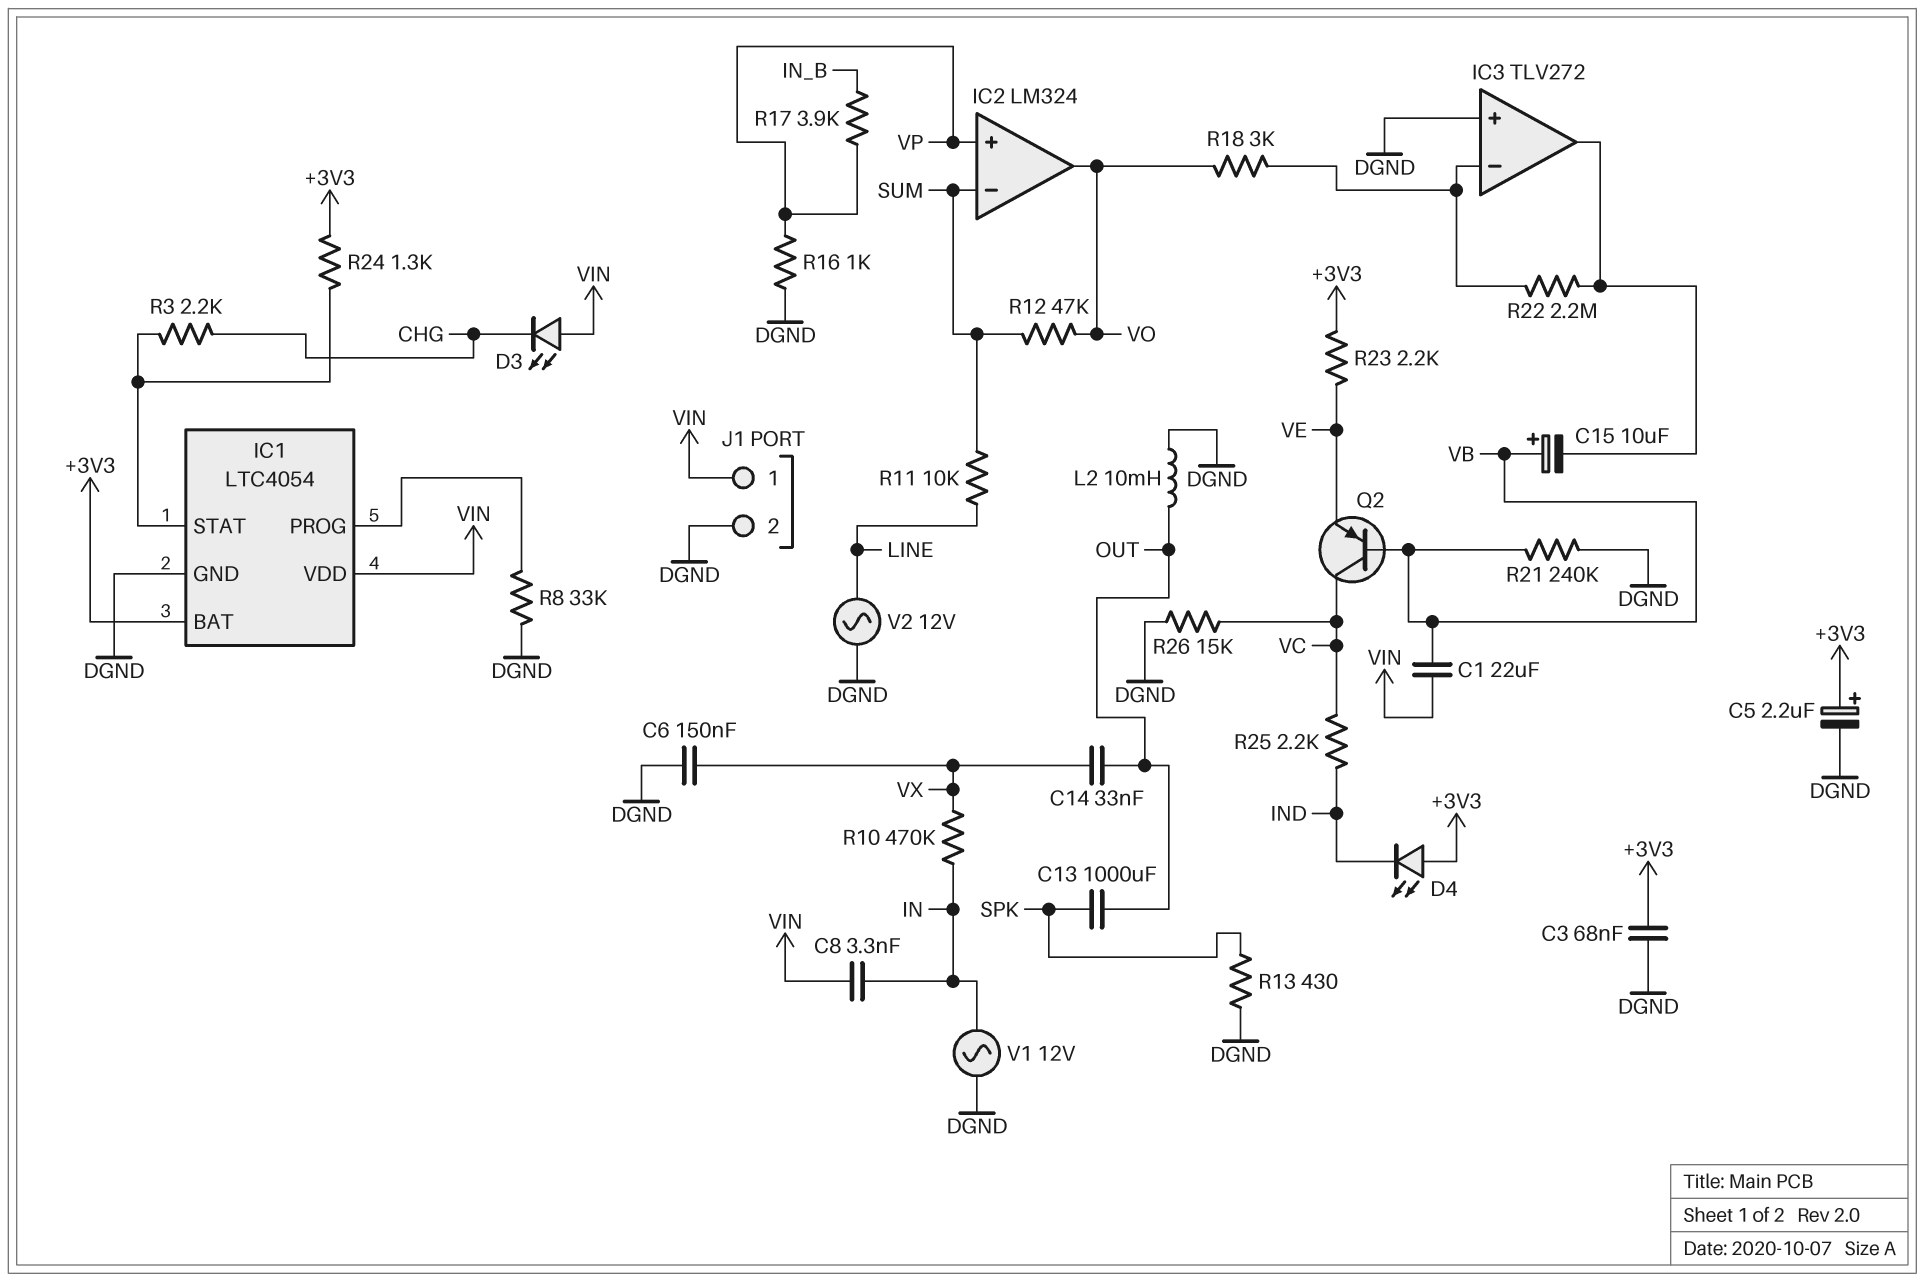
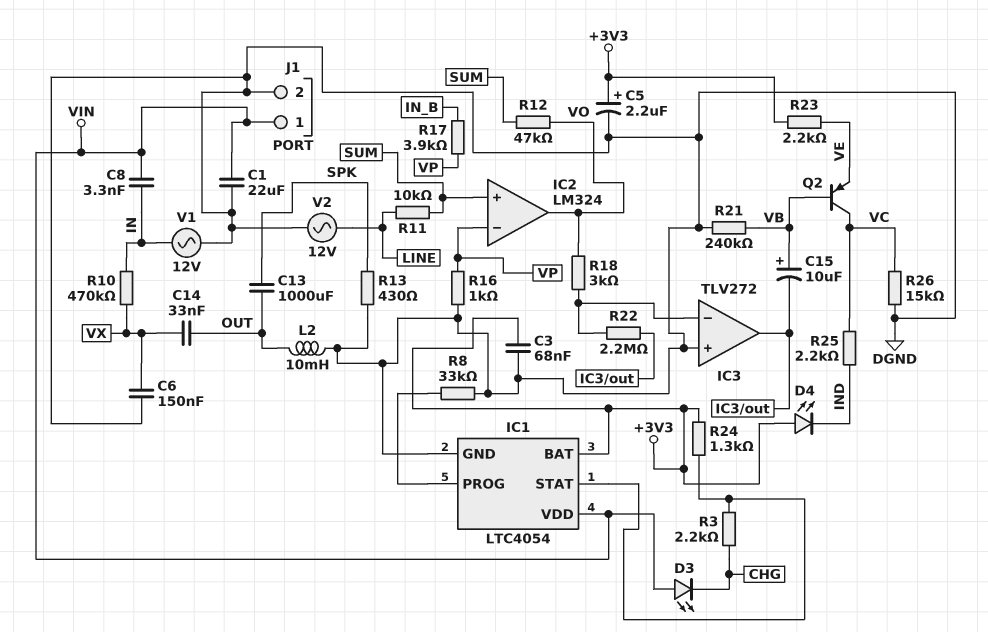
C1: 22uF (VB, VIN) -> 22uF (DGND, VIN)
IC2 pin in+: VP -> SUM
IC2 pin in-: SUM -> VP

